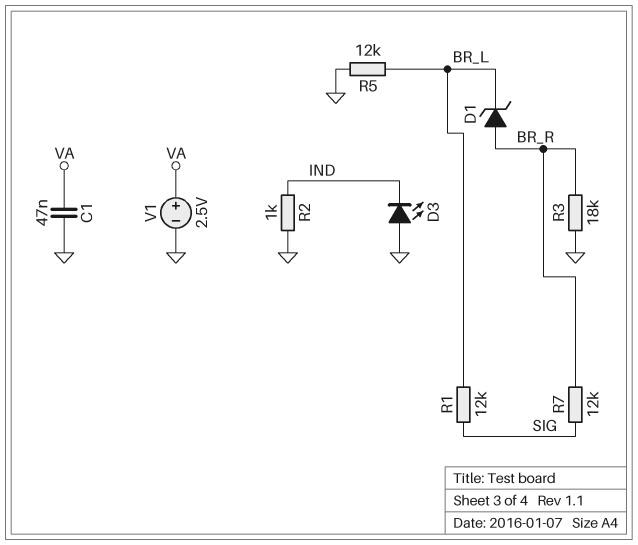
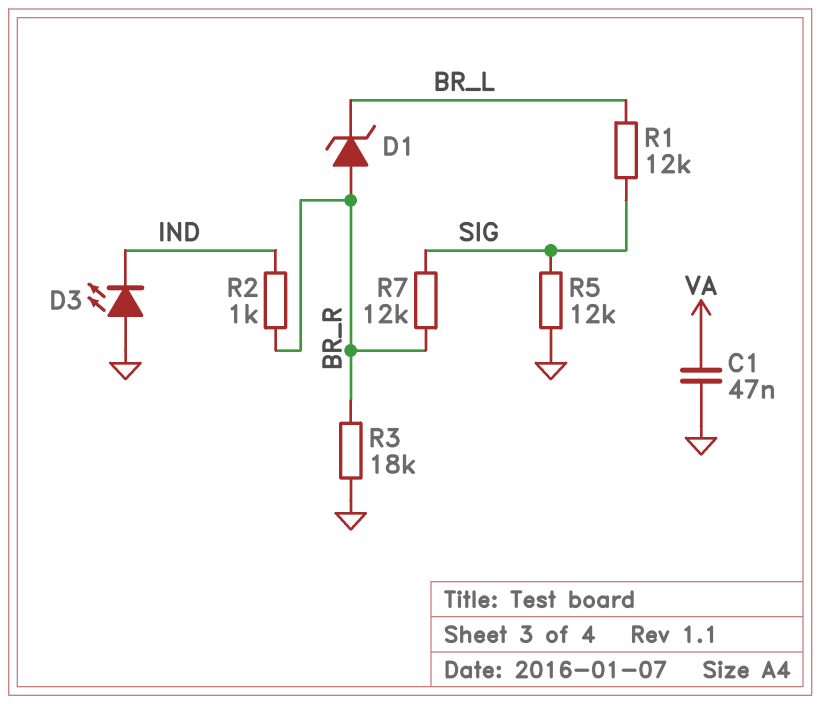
R2: 1k (GND, IND) -> 1k (BR_R, IND)
R5: 12k (BR_L, GND) -> 12k (GND, SIG)
V1: 2.5V (plus VA, minus GND) -> none

